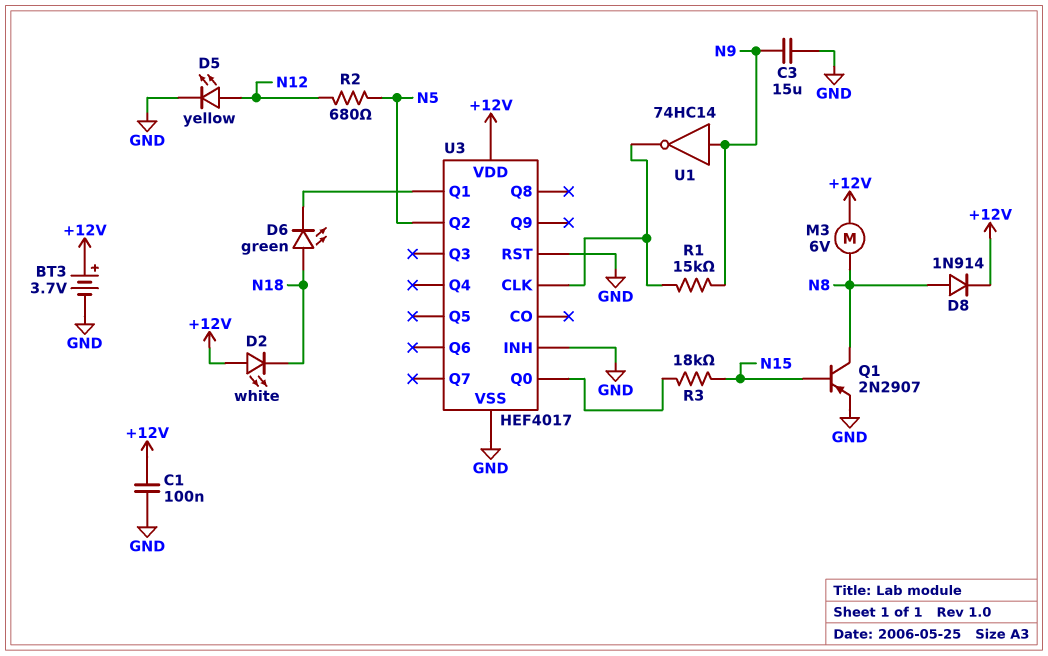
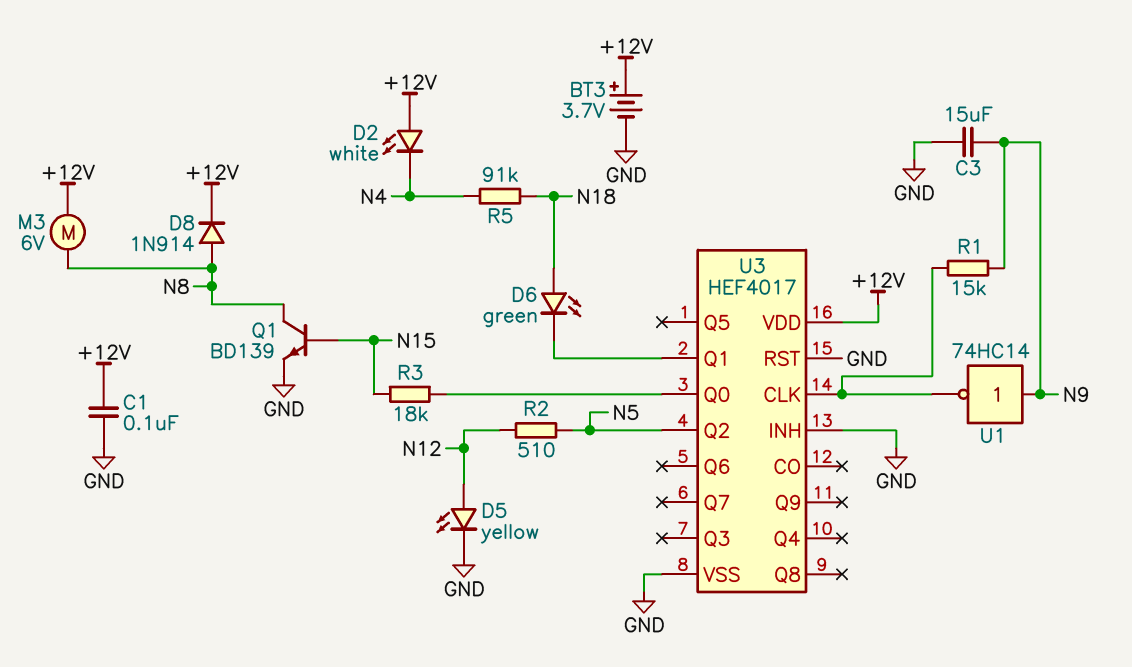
D2: LED white (A +12V, K N18) -> LED white (A +12V, K N4)
Q1: PNP 2N2907 (B N15, C N8, E GND) -> NPN BD139 (B N15, C N8, E GND)
R2: 680 (N5, N12) -> 510 (N5, N12)
R5: none -> 91k (N4, N18)

